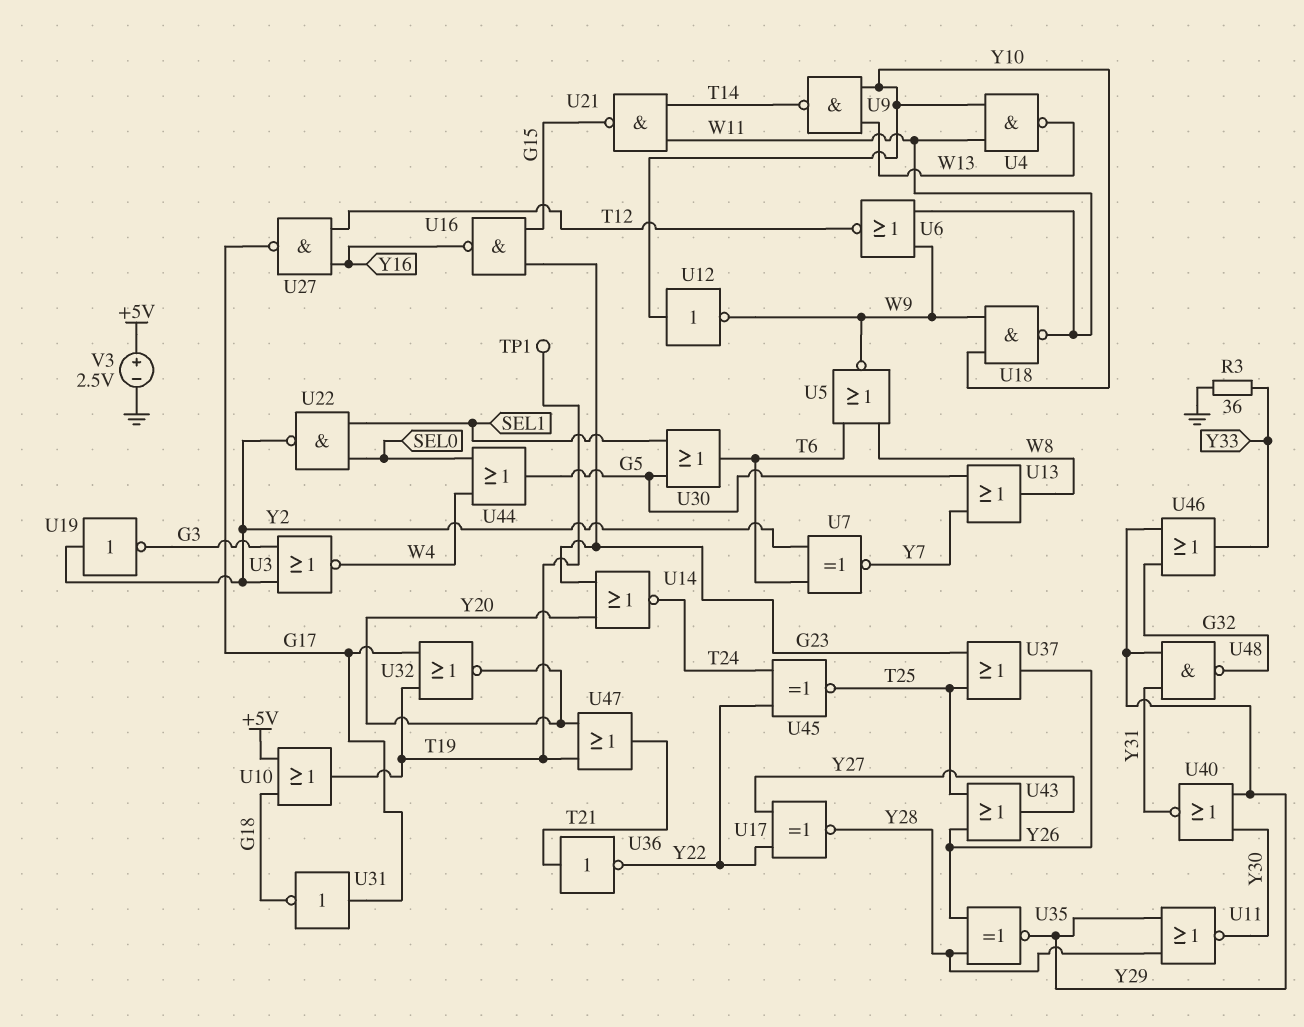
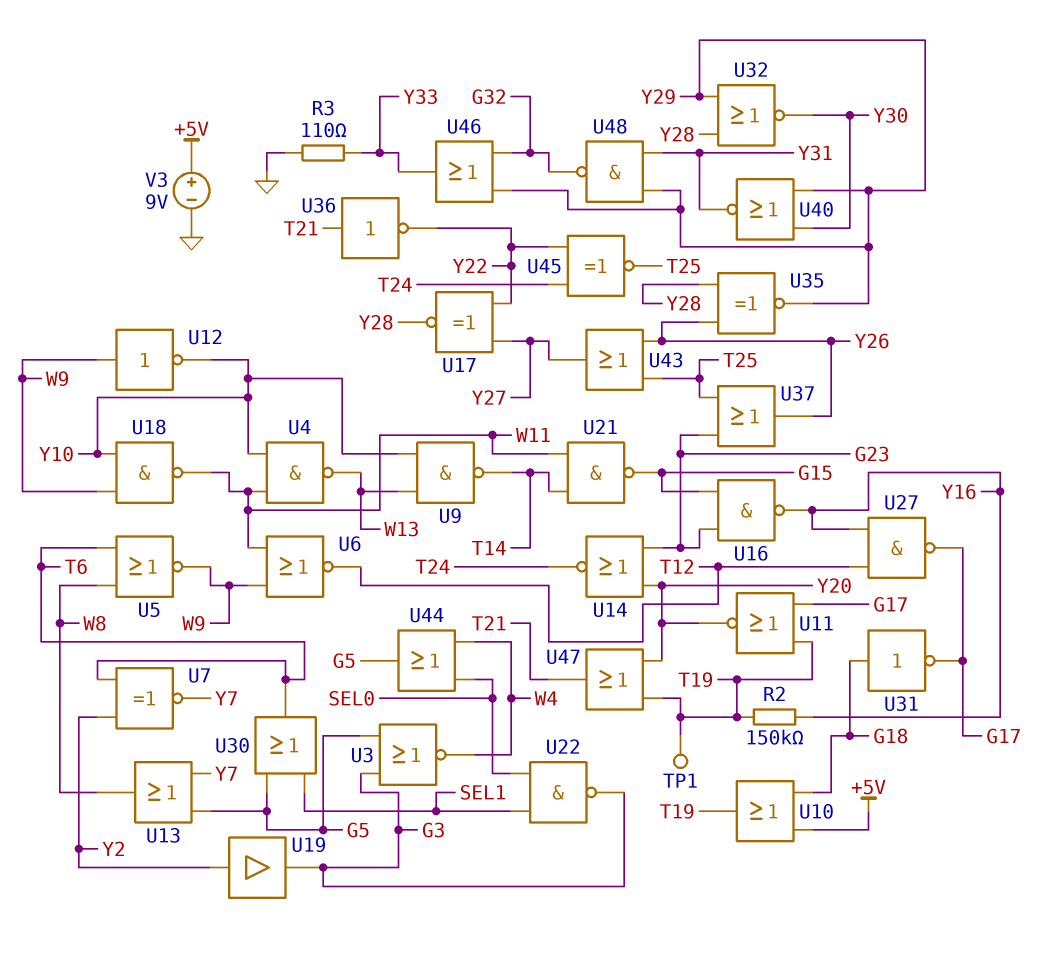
R2: none -> 150k (T19, Y16)
R3: 36 (GND, Y33) -> 110 (GND, Y33)
U3: NOR (in G3, in Y2, out W4) -> NOR (in G3, in G5, out W4)
U11: NOR (in Y28, in Y29, out Y30) -> NOR (in G17, in T19, out Y20)
U12: NOT (in Y10, out W9) -> NOT (in W9, out Y10)
U19: NOT (in Y2, out G3) -> buffer (in Y2, out G3)
U22: NAND (in SEL0, in SEL1, out Y2) -> NAND (in SEL0, in SEL1, out G3)
U31: NOT (in G17, out G18) -> NOT (in G18, out G17)
U32: NOR (in G17, in T19, out Y20) -> NOR (in Y28, in Y29, out Y30)
V3: 2.5V (plus +5V, minus GND) -> 9V (plus +5V, minus GND)

